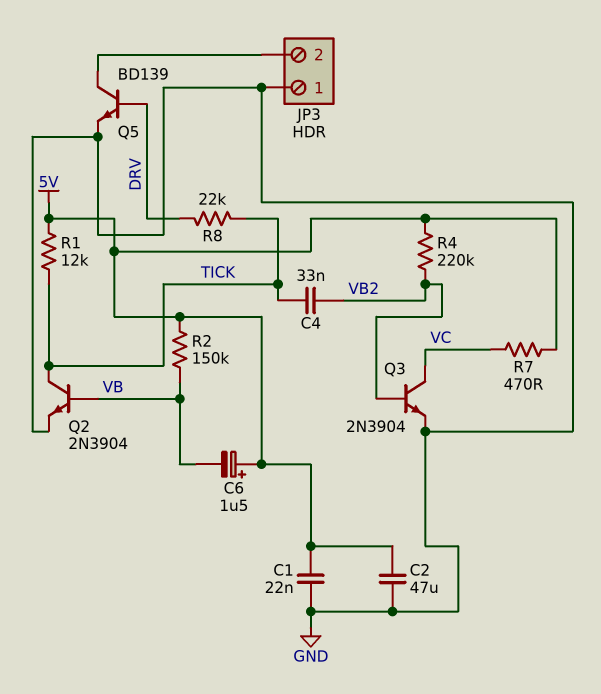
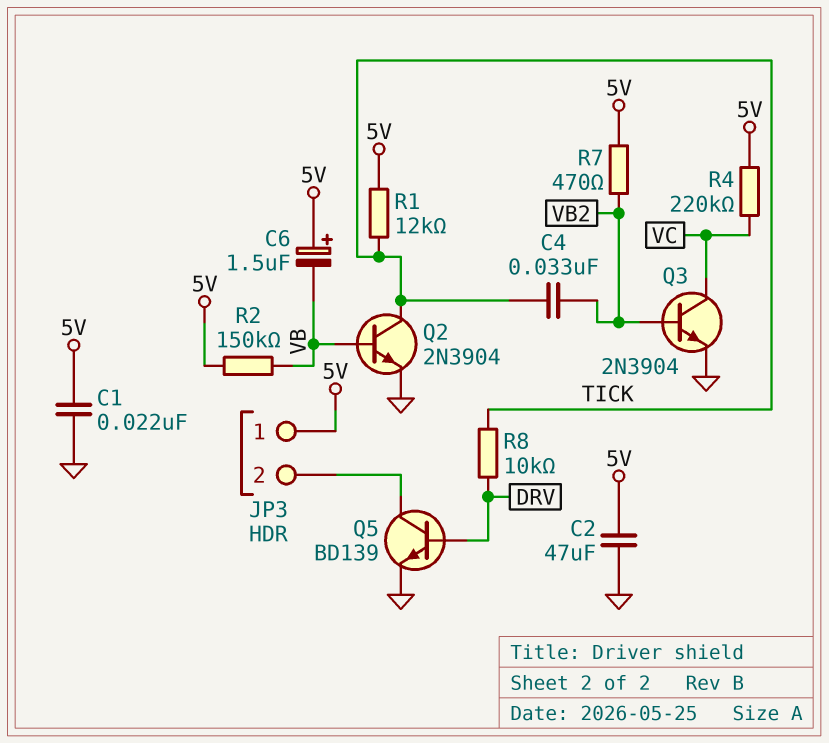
JP3 pin 1: GND -> 5V
R4: 220k (5V, VB2) -> 220k (5V, VC)
R7: 470 (5V, VC) -> 470 (5V, VB2)
R8: 22k (DRV, TICK) -> 10k (DRV, TICK)

